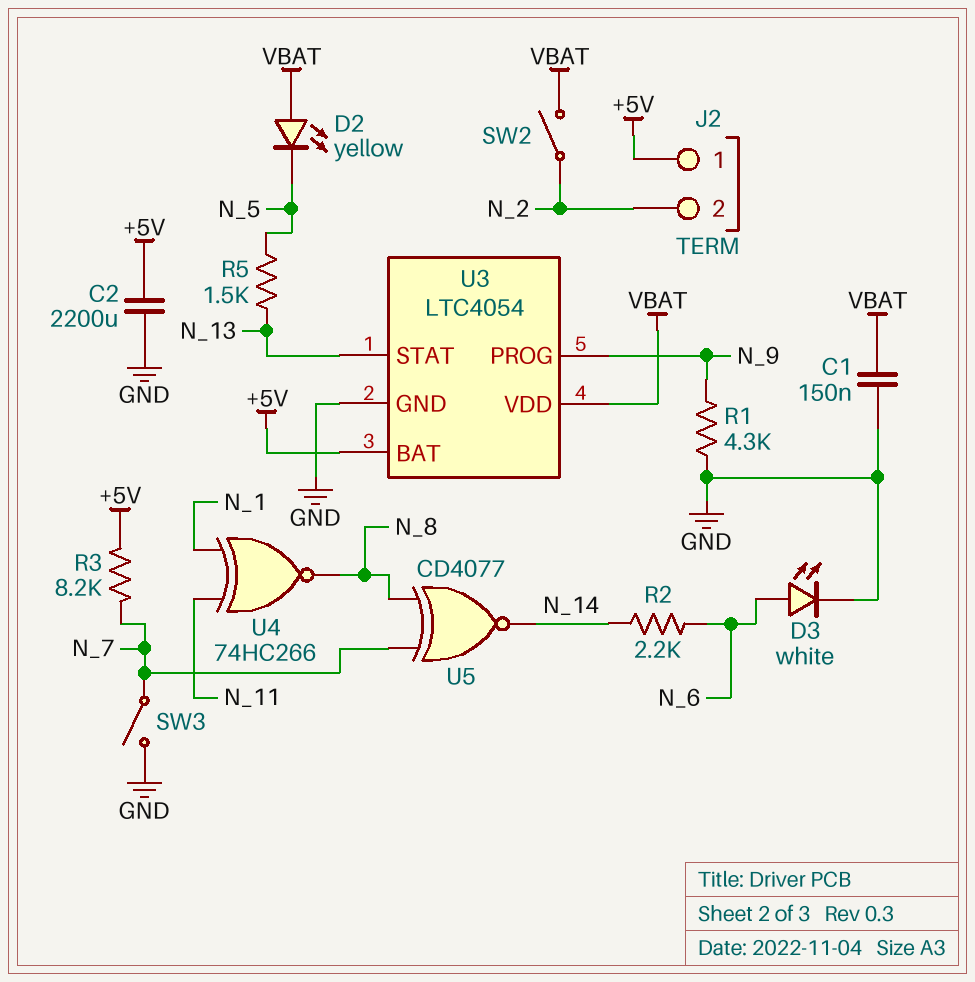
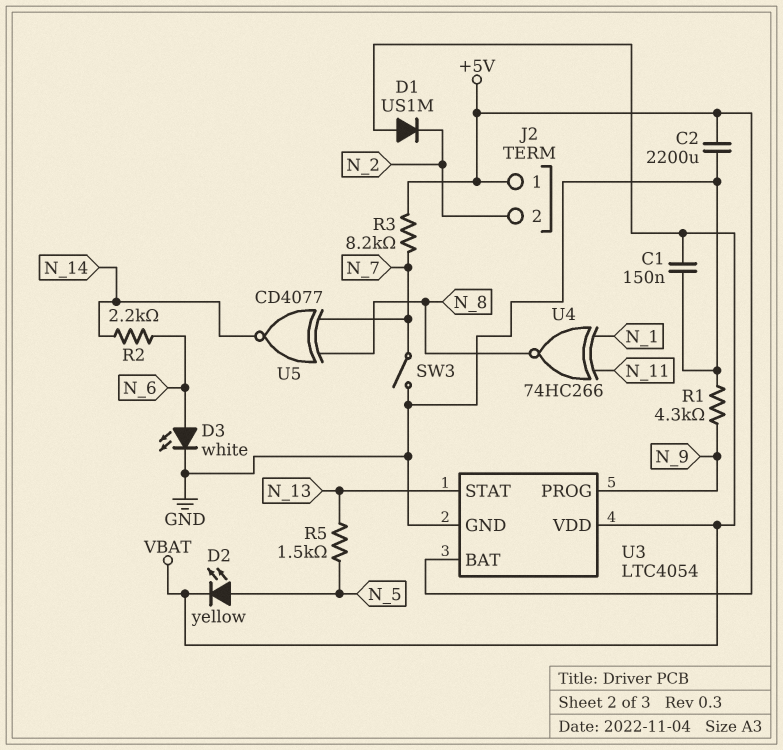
D1: none -> diode US1M (A VBAT, K N_2)
D2: LED yellow (A VBAT, K N_5) -> LED yellow (A N_5, K VBAT)
SW2: switch (N_2, VBAT) -> none

